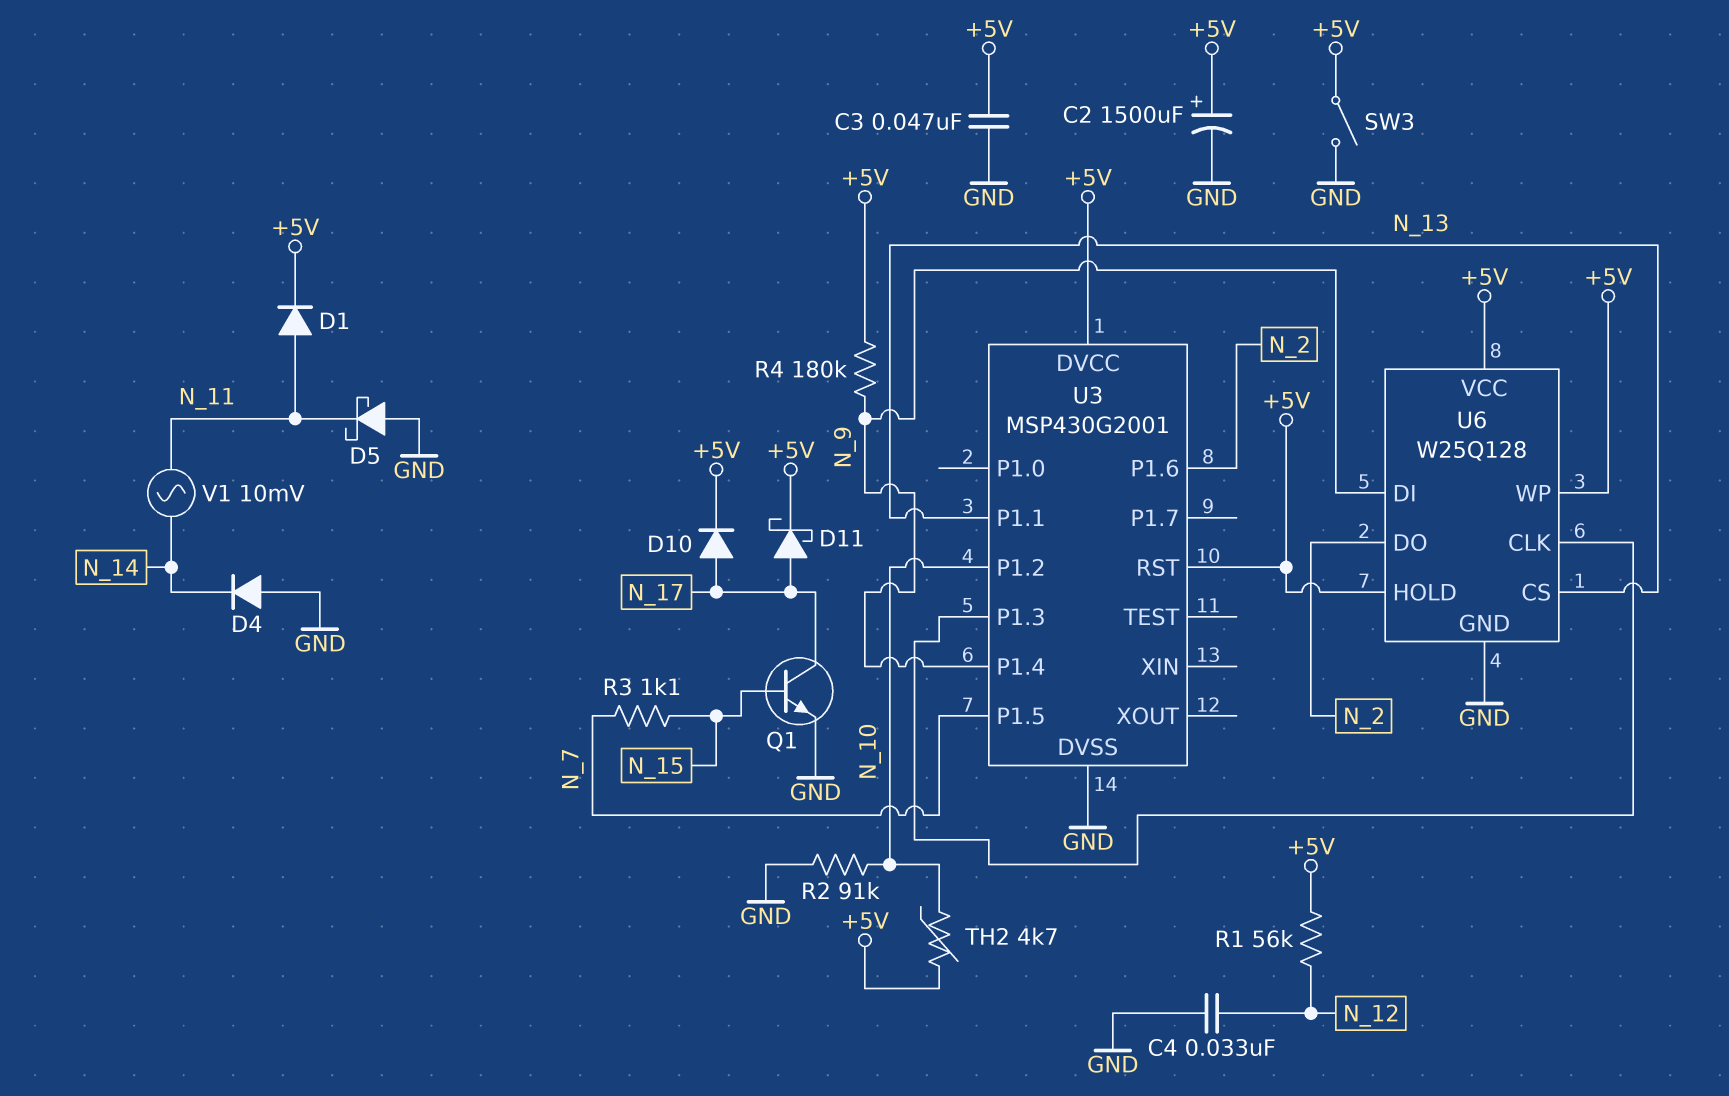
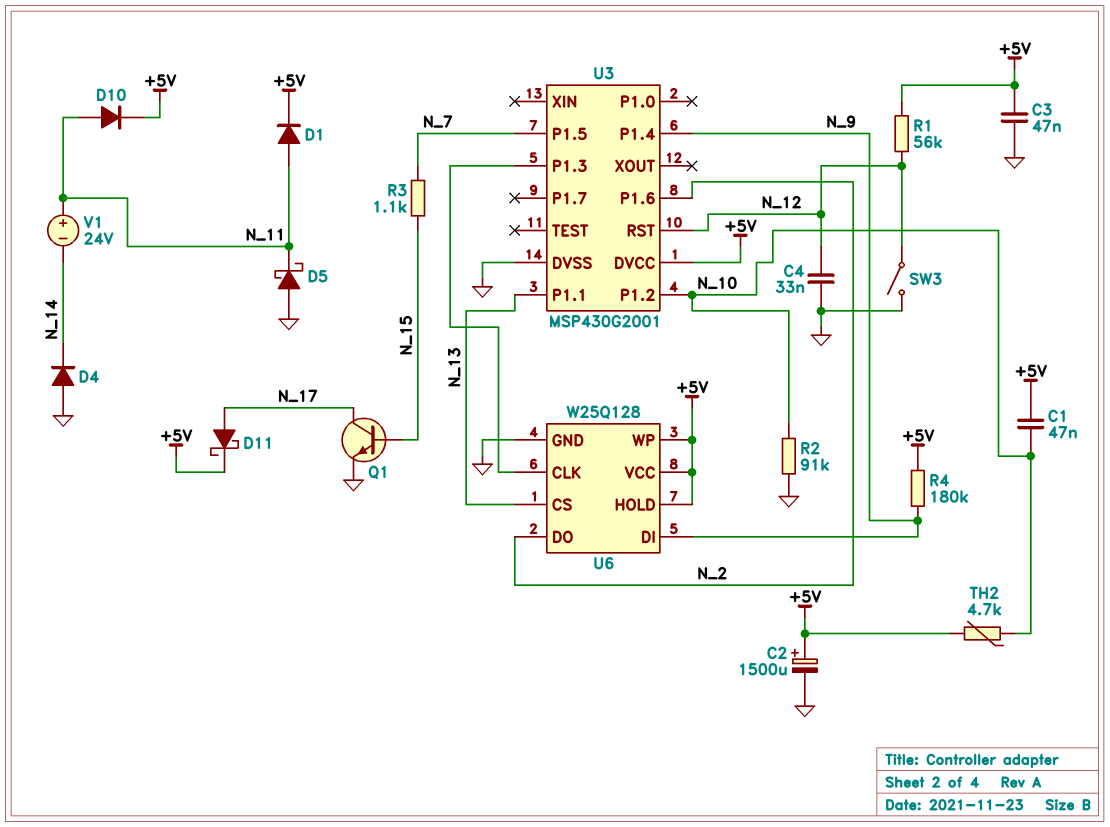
C1: none -> 47nF (+5V, N_10)
D10: diode (A N_17, K +5V) -> diode (A N_11, K +5V)
SW3: switch (+5V, GND) -> switch (GND, N_12)
U3 pin RST: +5V -> N_12
V1: AC 10mV (N_11, N_14) -> 24V (plus N_11, minus N_14)

